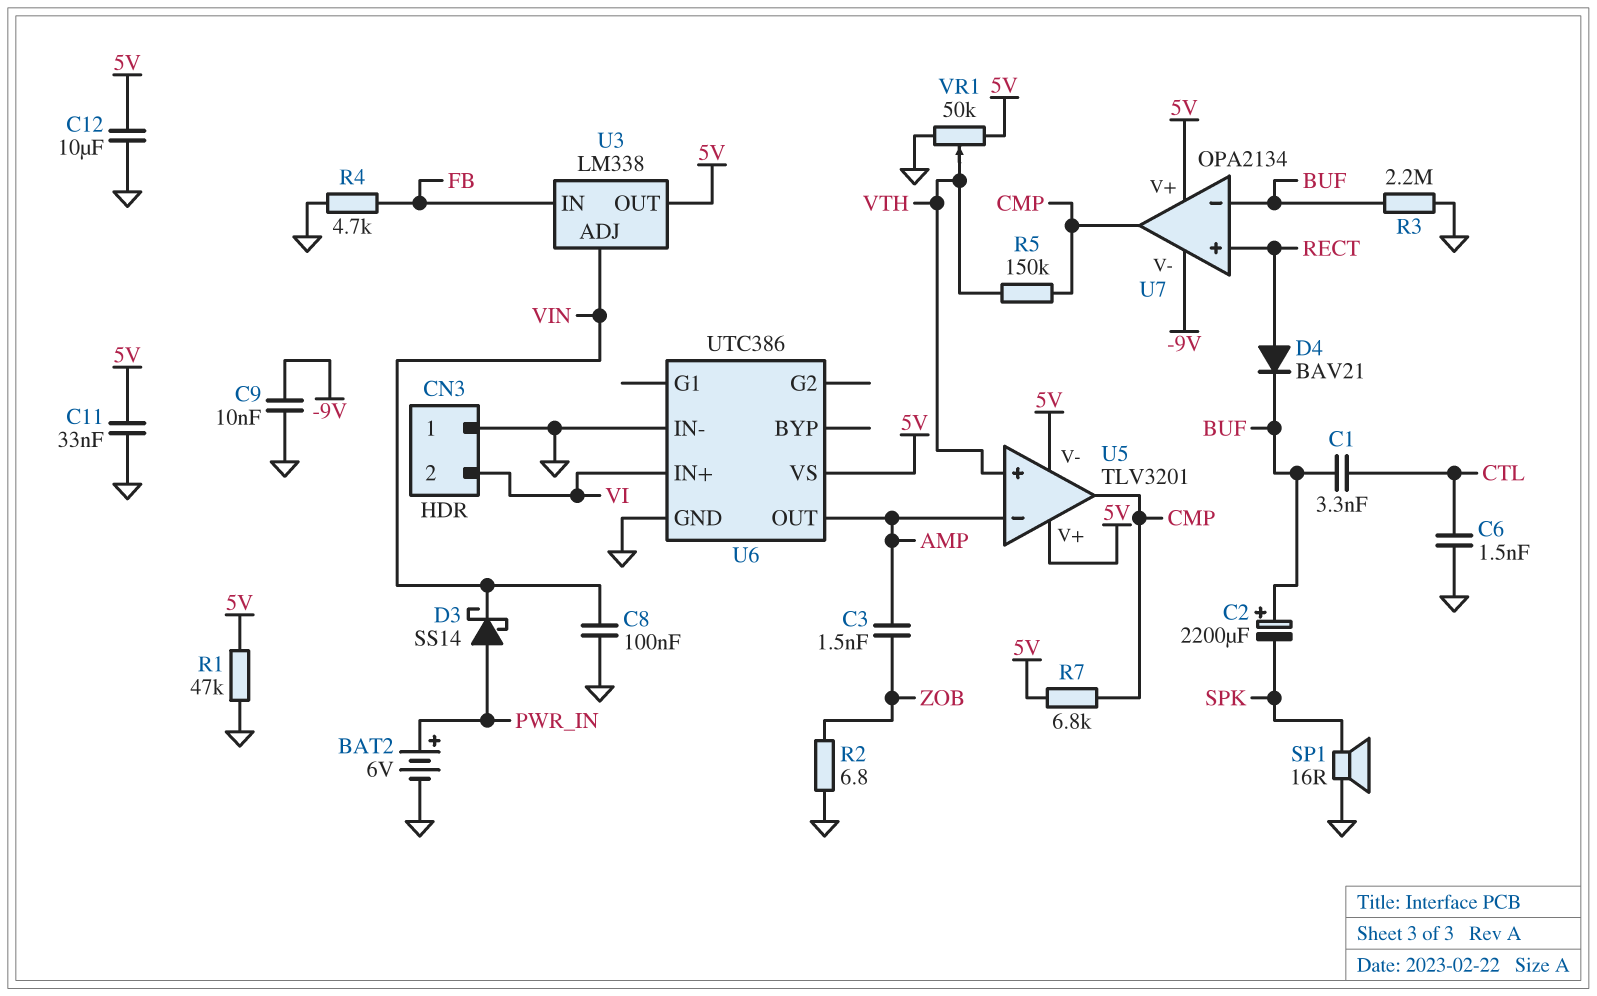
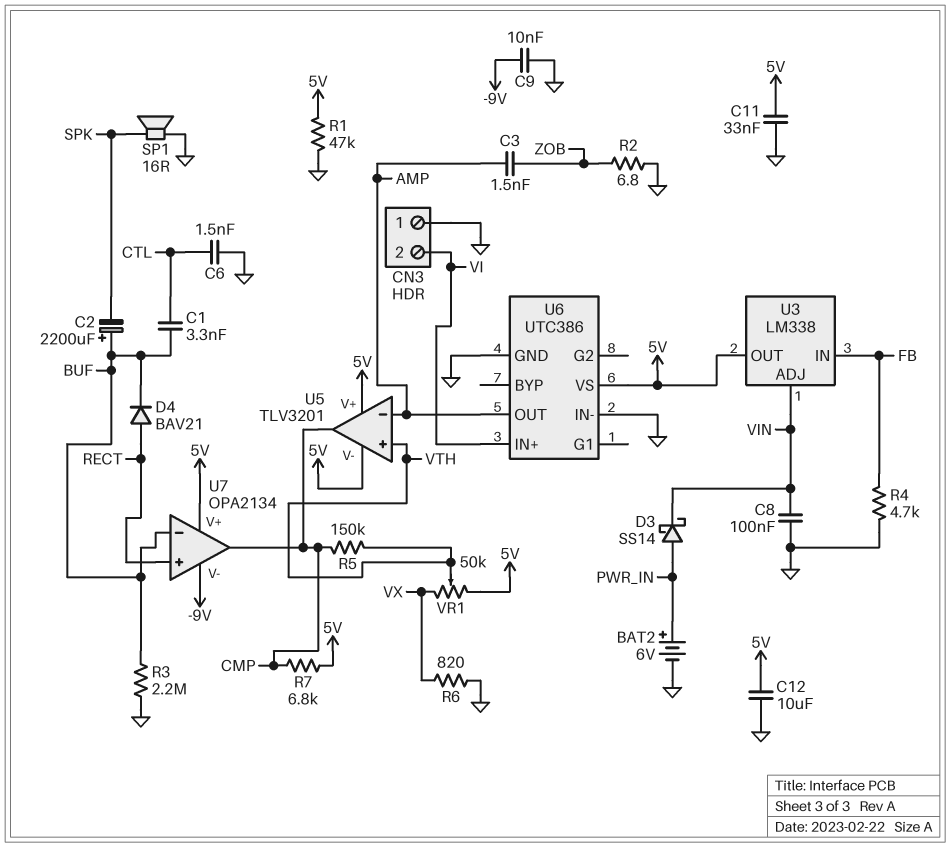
R6: none -> 820 (GND, VX)
VR1: 50k (5V, GND, wiper VTH) -> 50k (5V, VX, wiper VTH)

